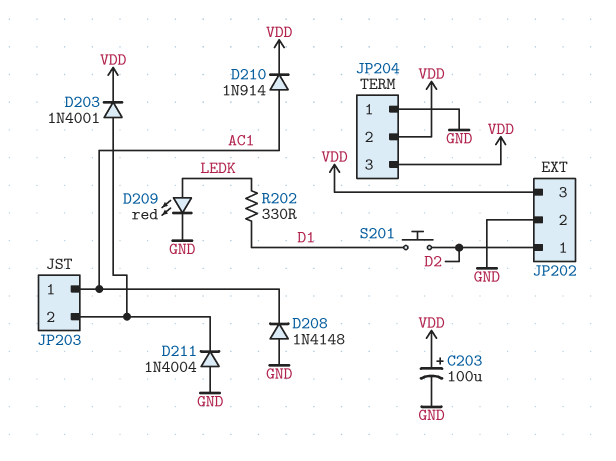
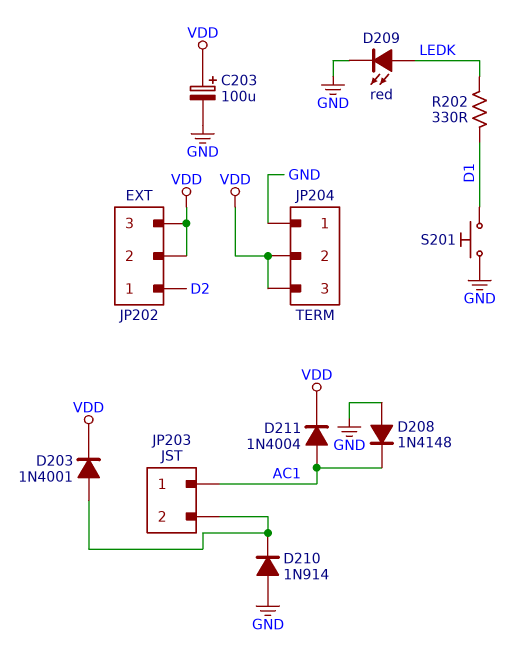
D210: diode 1N914 (A AC1, K VDD) -> diode 1N914 (A GND, K JP203/2)
D211: diode 1N4004 (A GND, K JP203/2) -> diode 1N4004 (A AC1, K VDD)
JP202 pin 2: GND -> VDD
S201: button (D1, D2) -> button (D1, GND)

